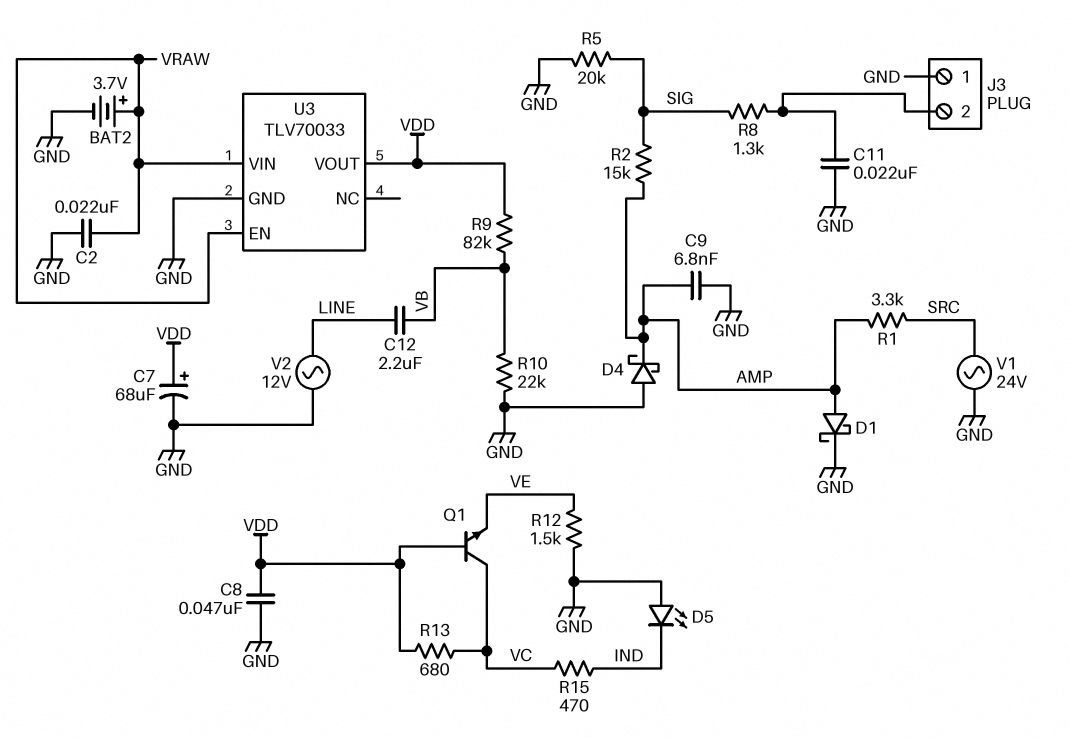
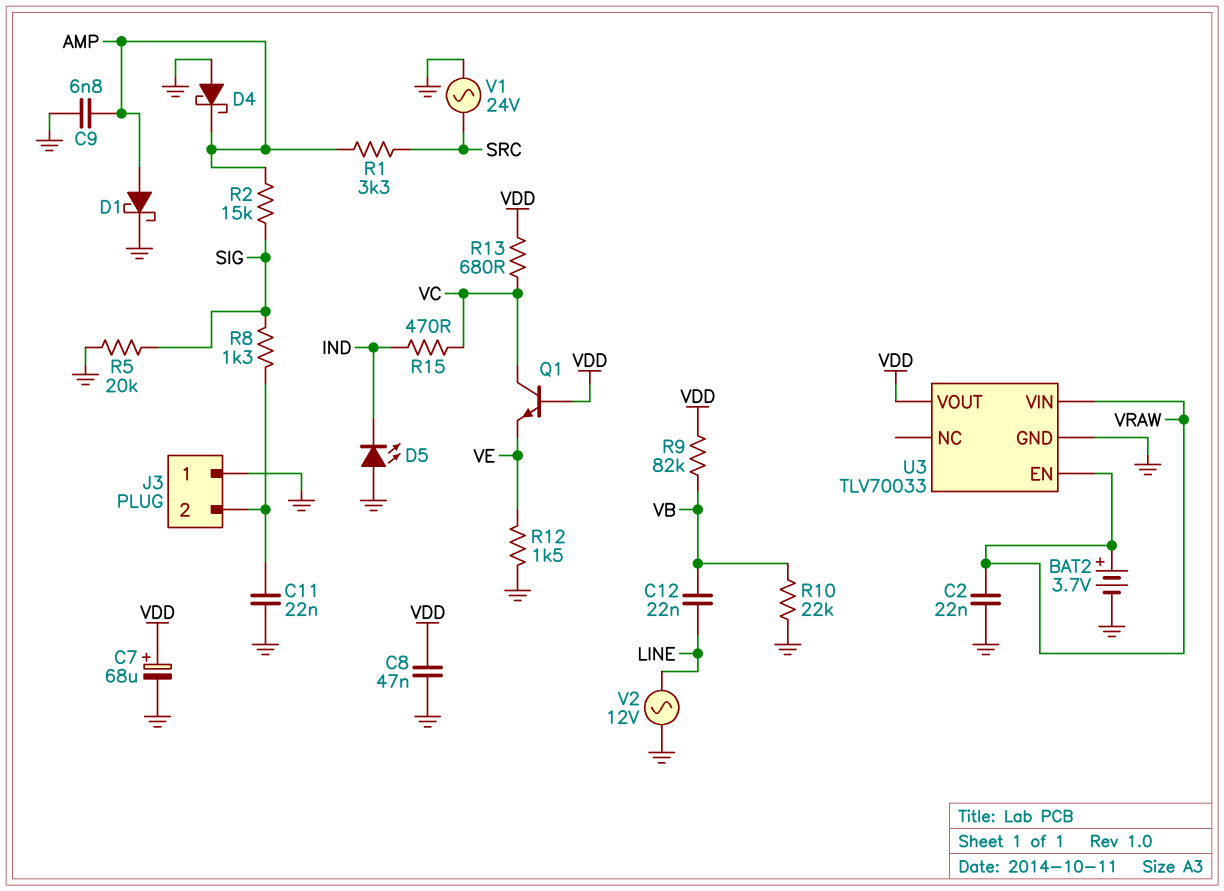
C12: 2.2uF (LINE, VB) -> 22nF (LINE, VB)

